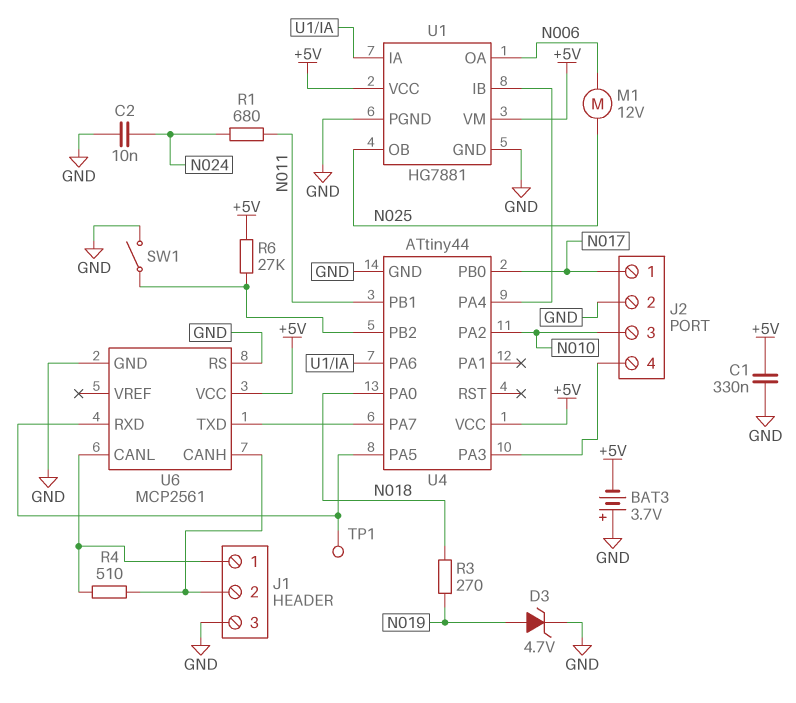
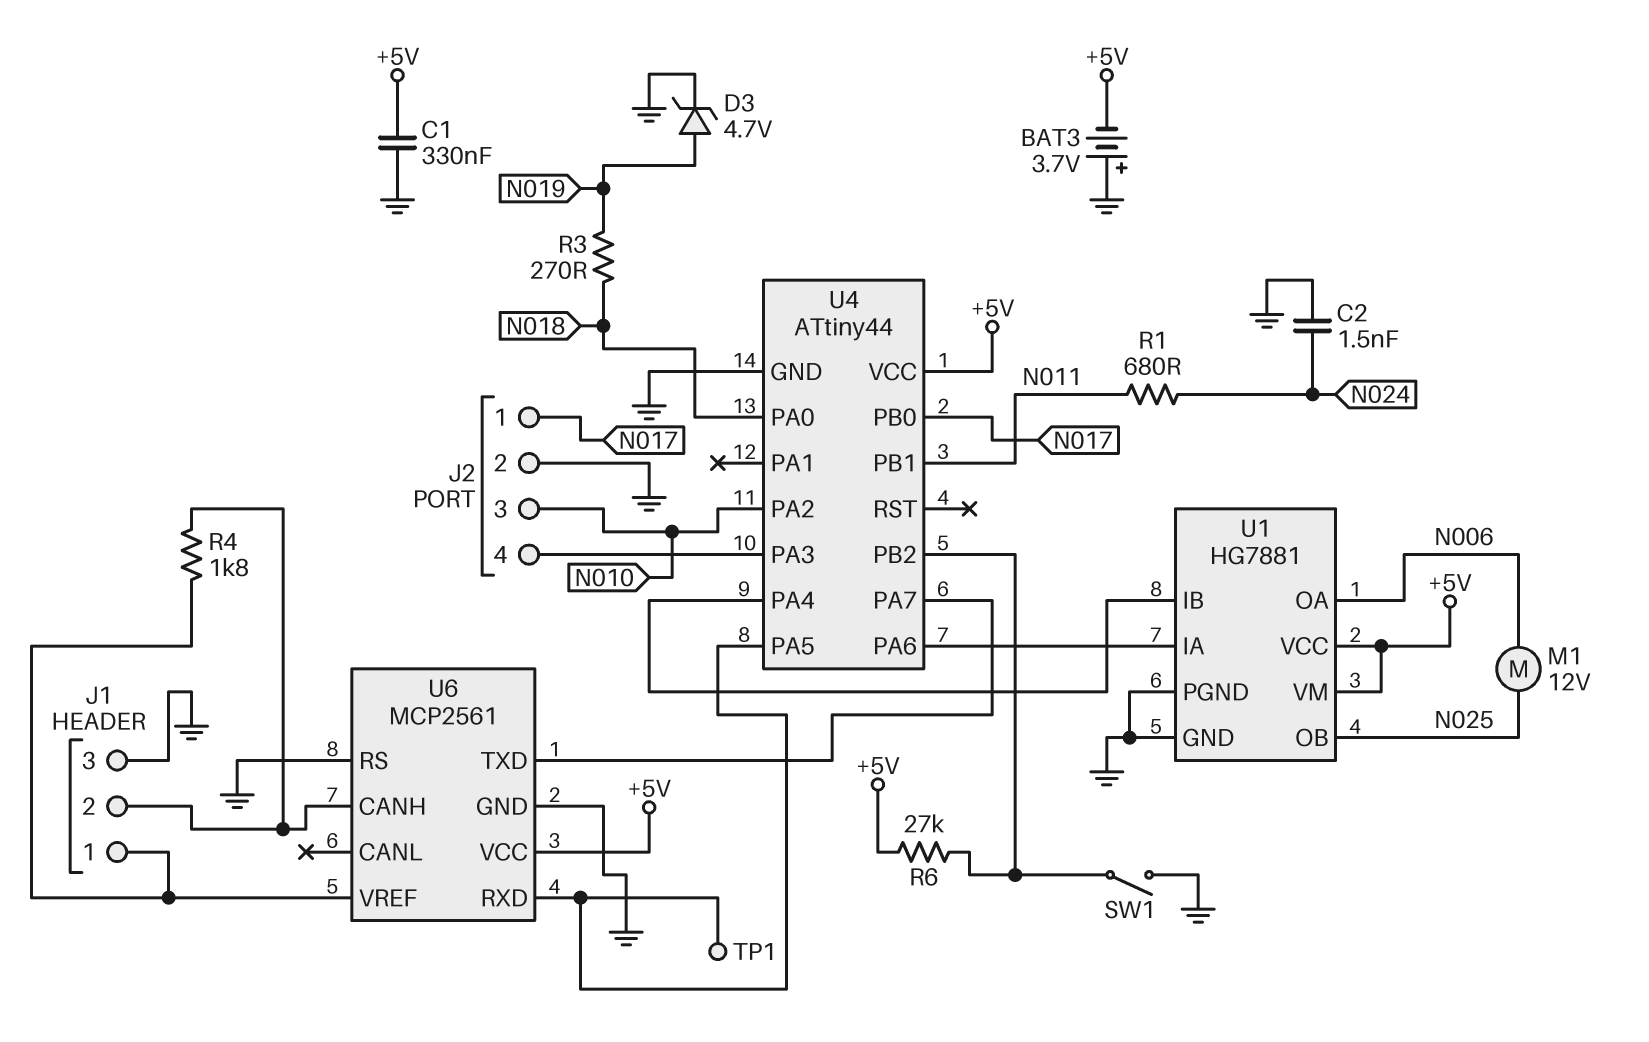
C2: 10nF (GND, N024) -> 1.5nF (GND, N024)
R4: 510 (J1/1, J1/2) -> 1.8k (J1/1, J1/2)
U6 pin CANL: J1/1 -> none
U6 pin VREF: none -> J1/1

